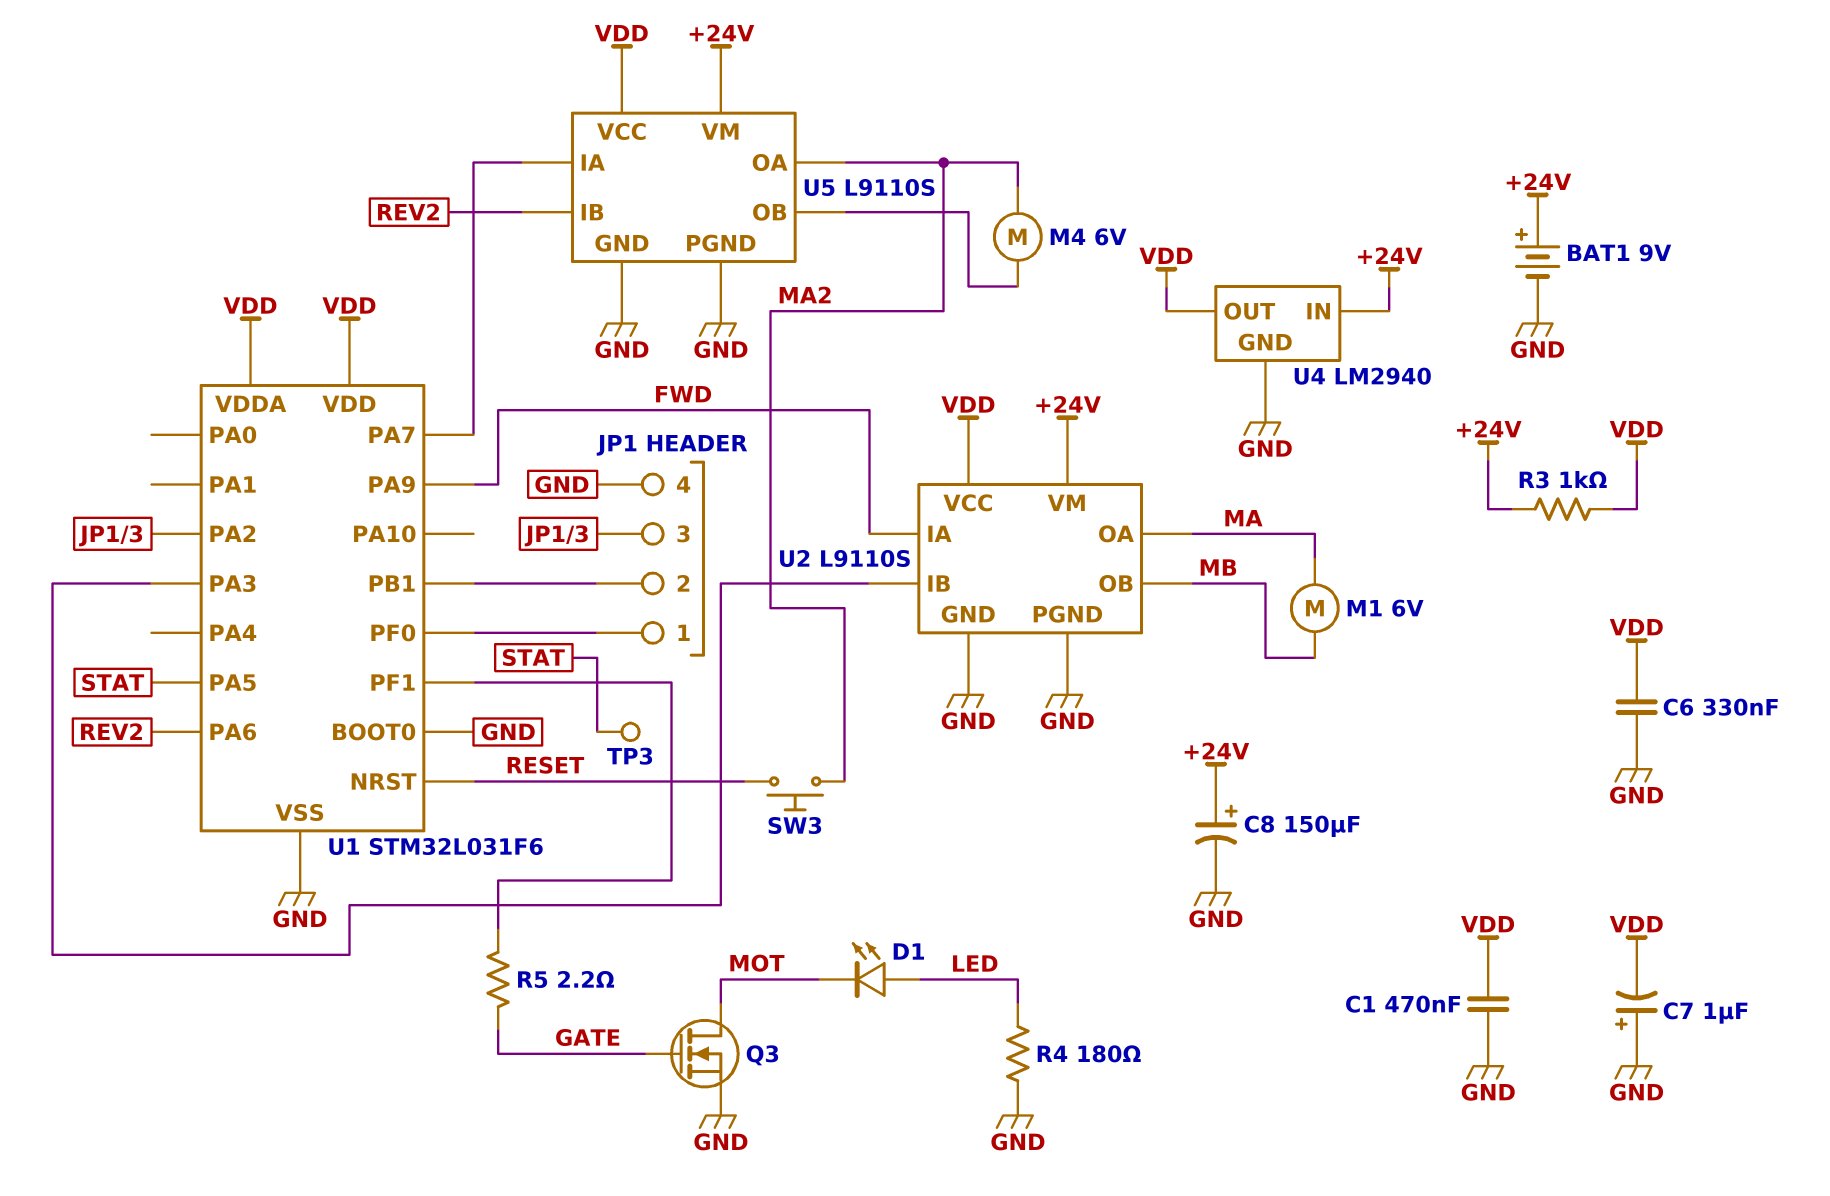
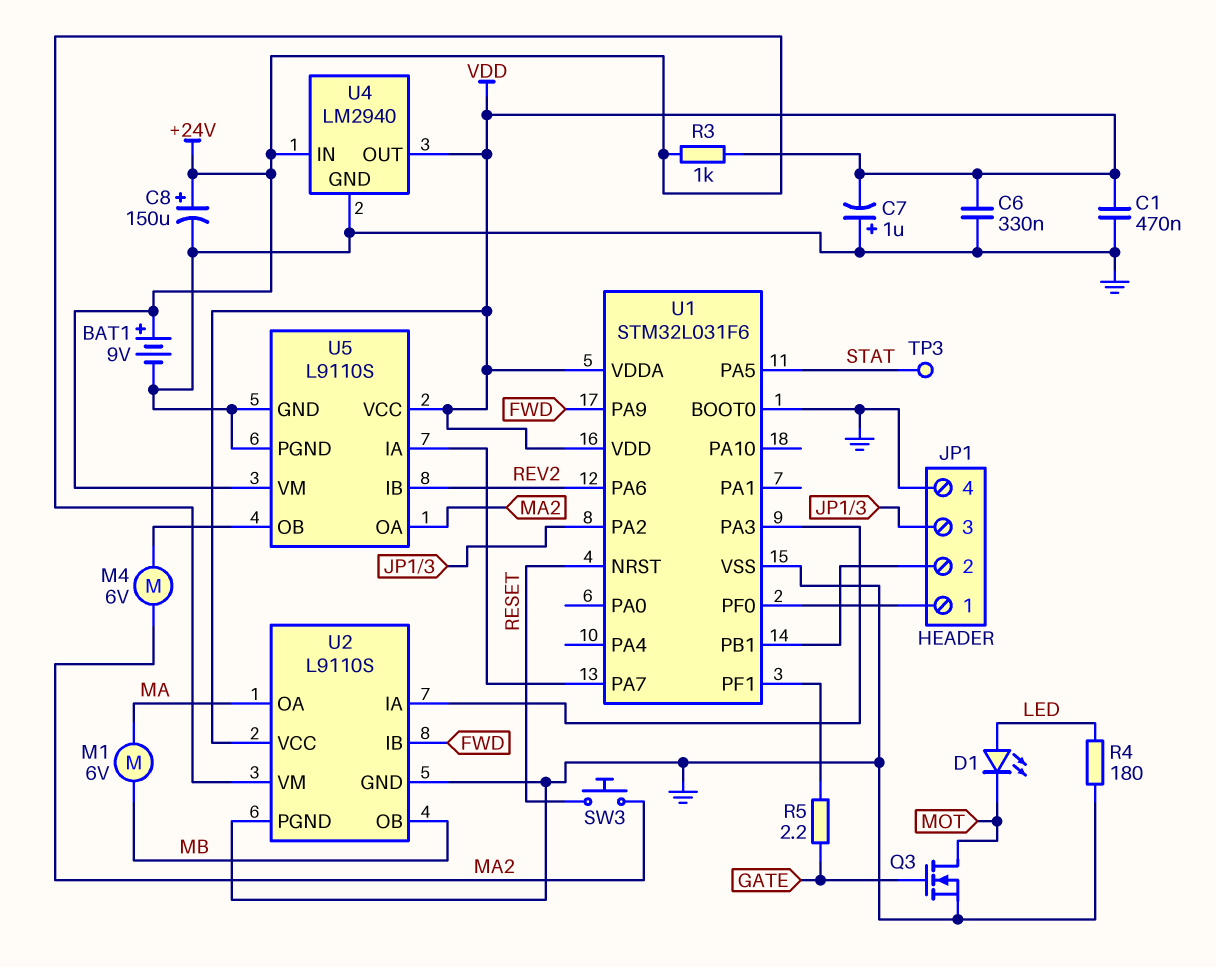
U2 pin IA: FWD -> U1/PA3
U2 pin IB: U1/PA3 -> FWD

